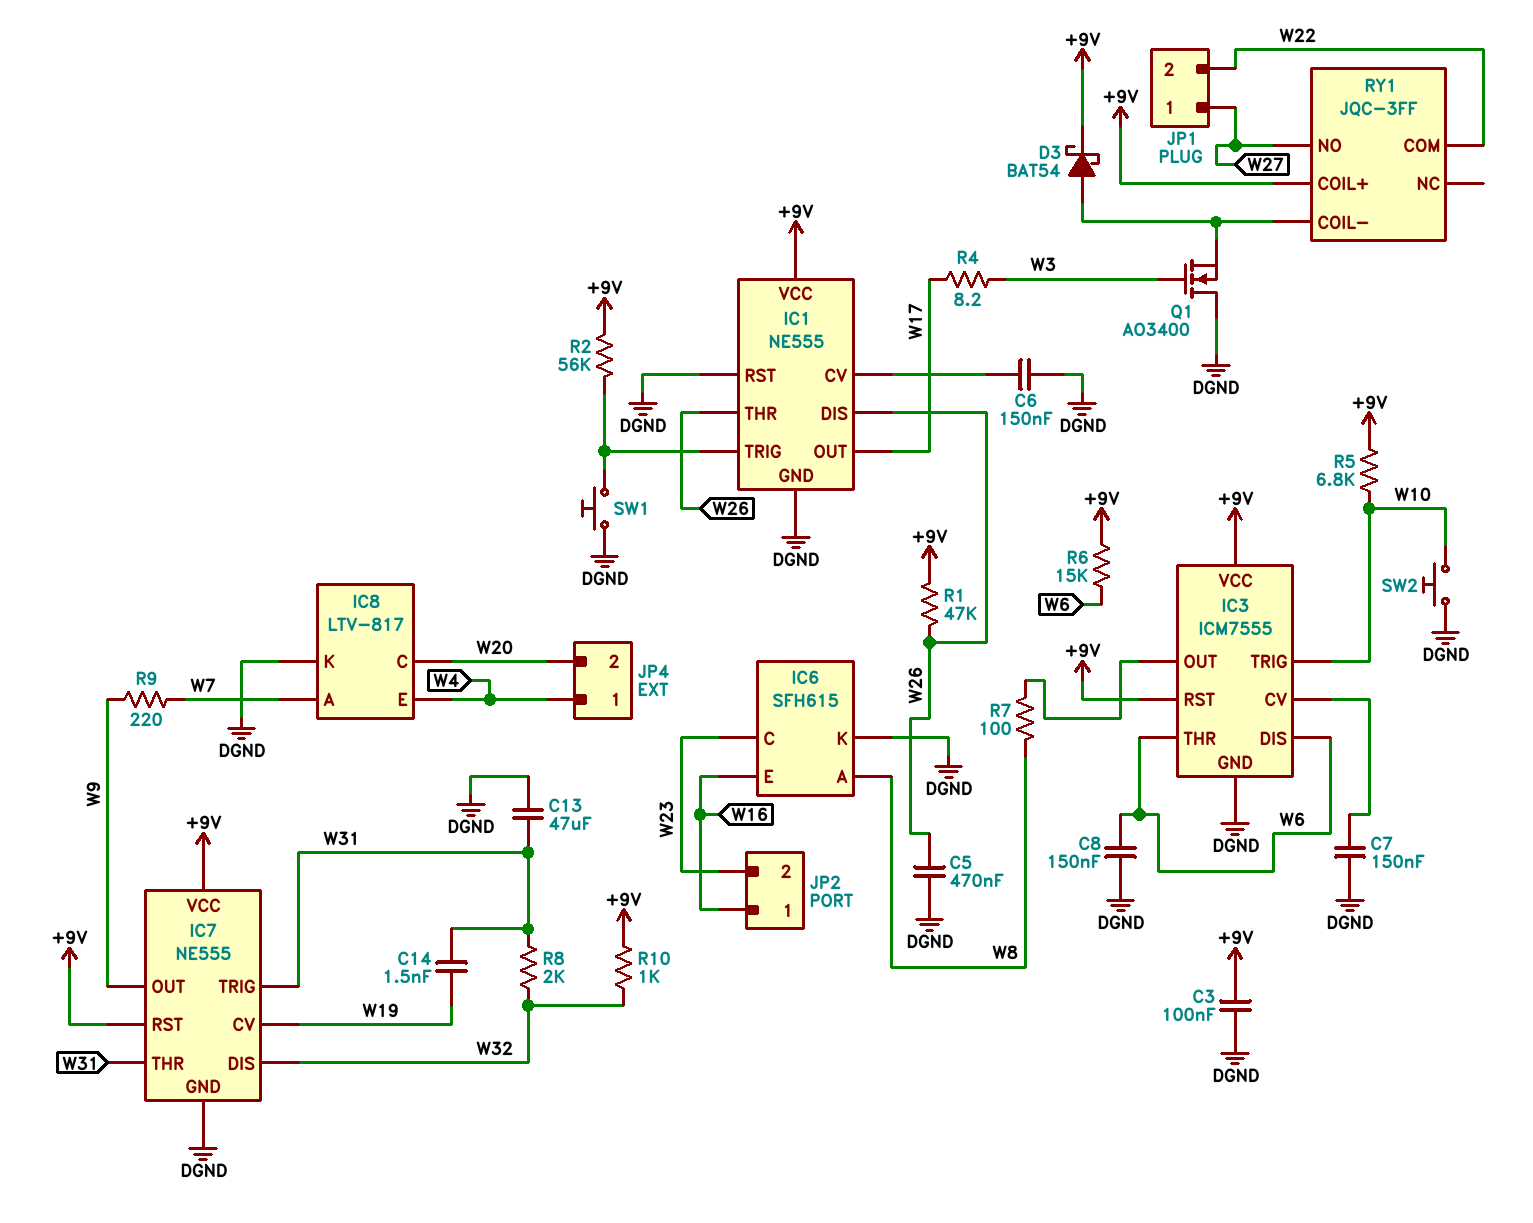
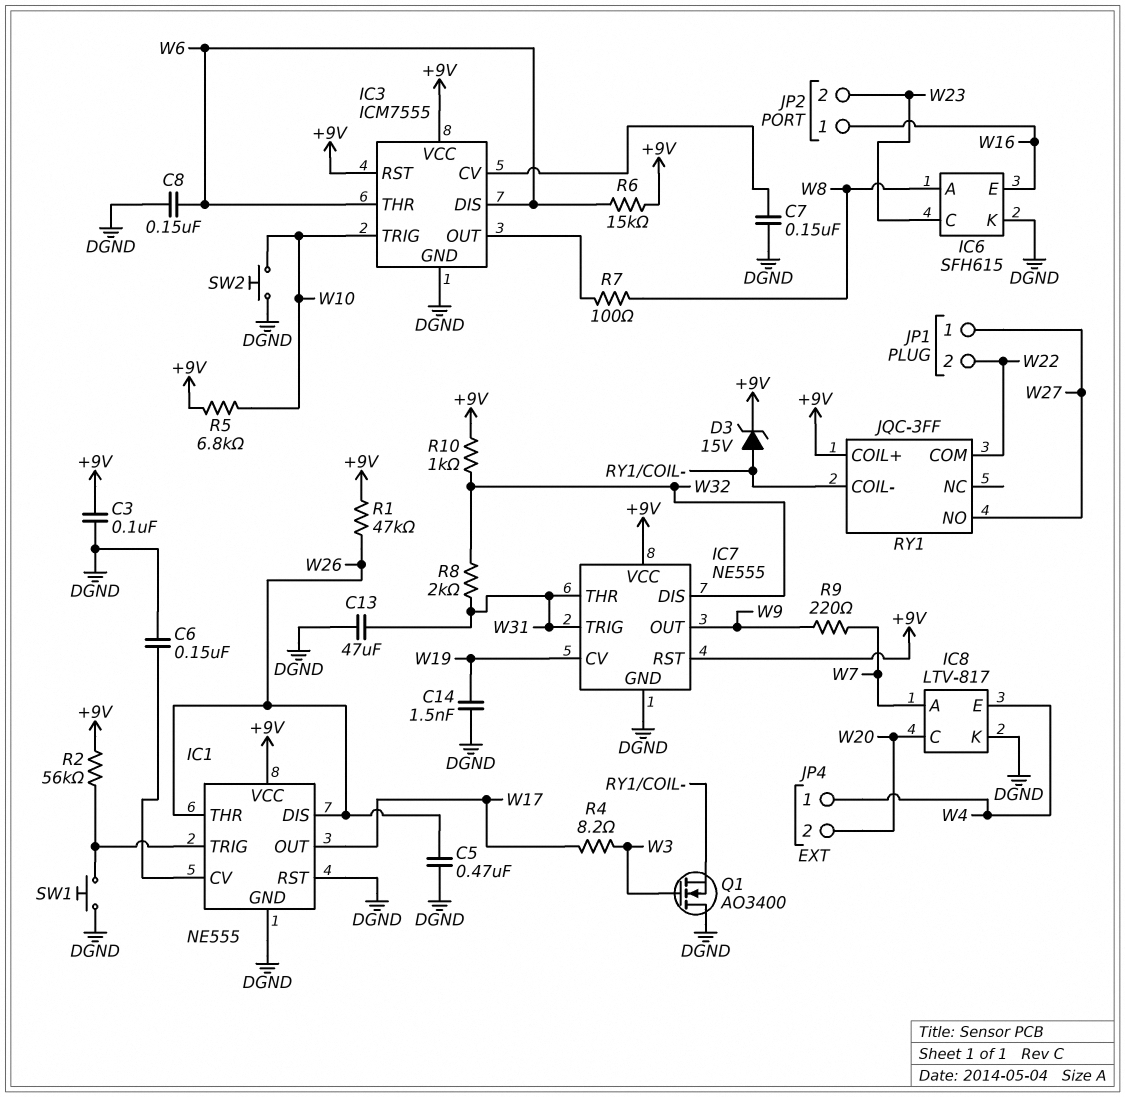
C14: 1.5nF (W19, W31) -> 1.5nF (DGND, W19)
D3: schottky BAT54 (A RY1/COIL-, K +9V) -> zener 15V (A RY1/COIL-, K +9V)

